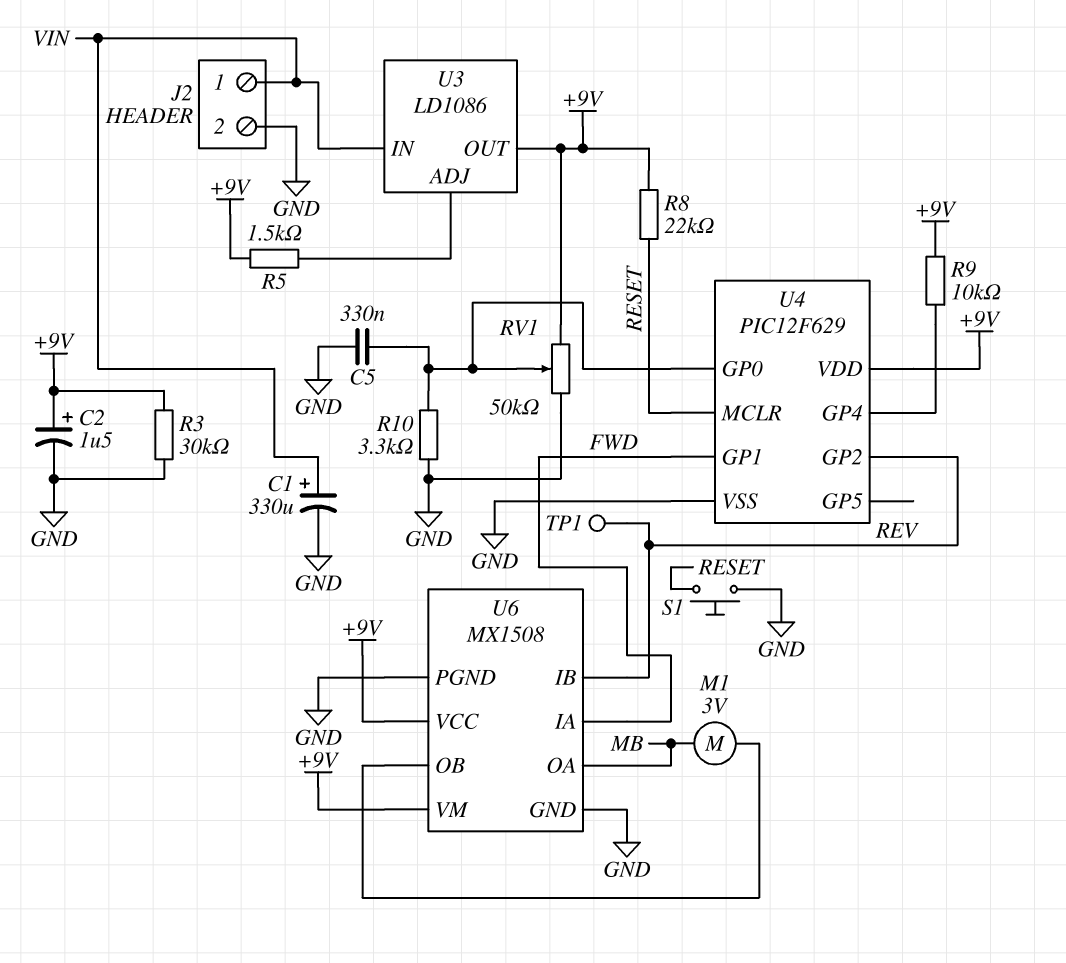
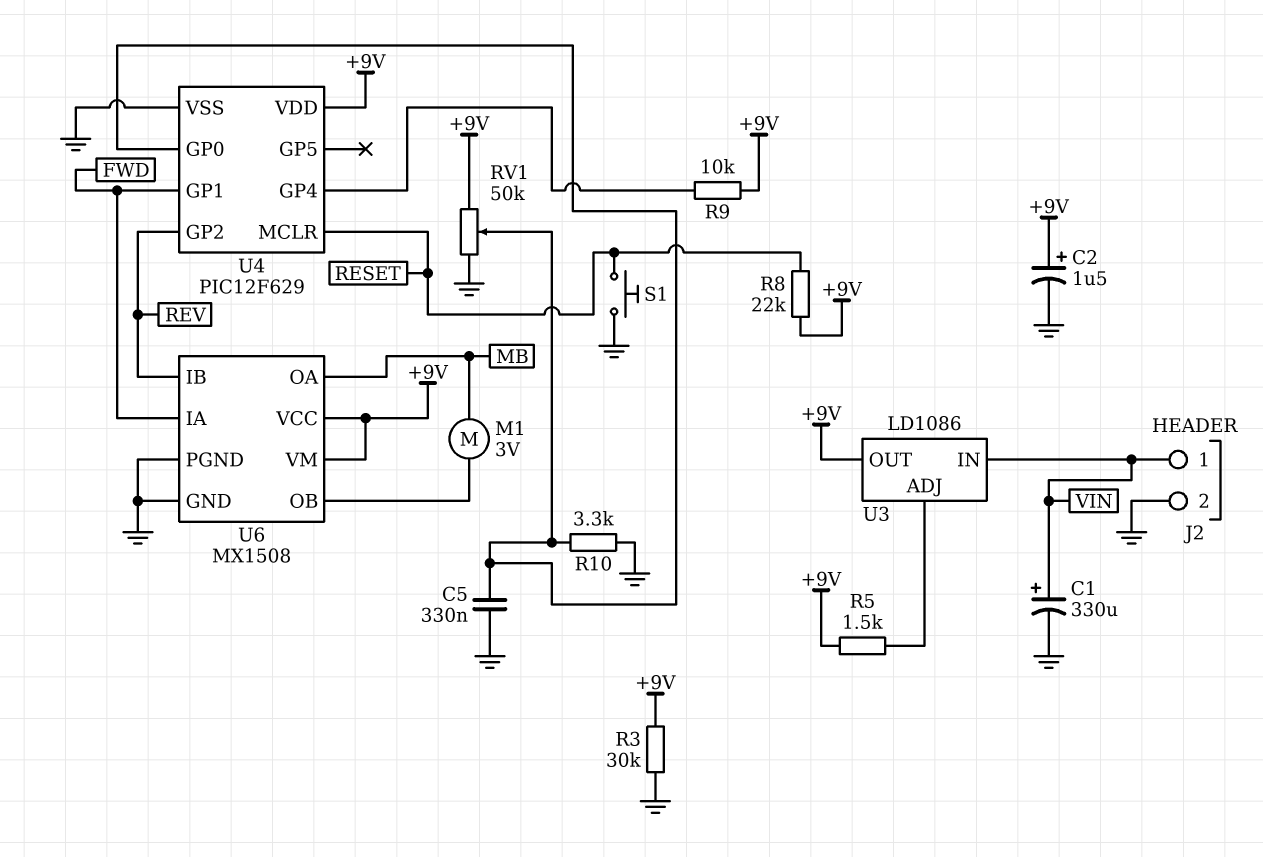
TP1: test point (REV) -> none

